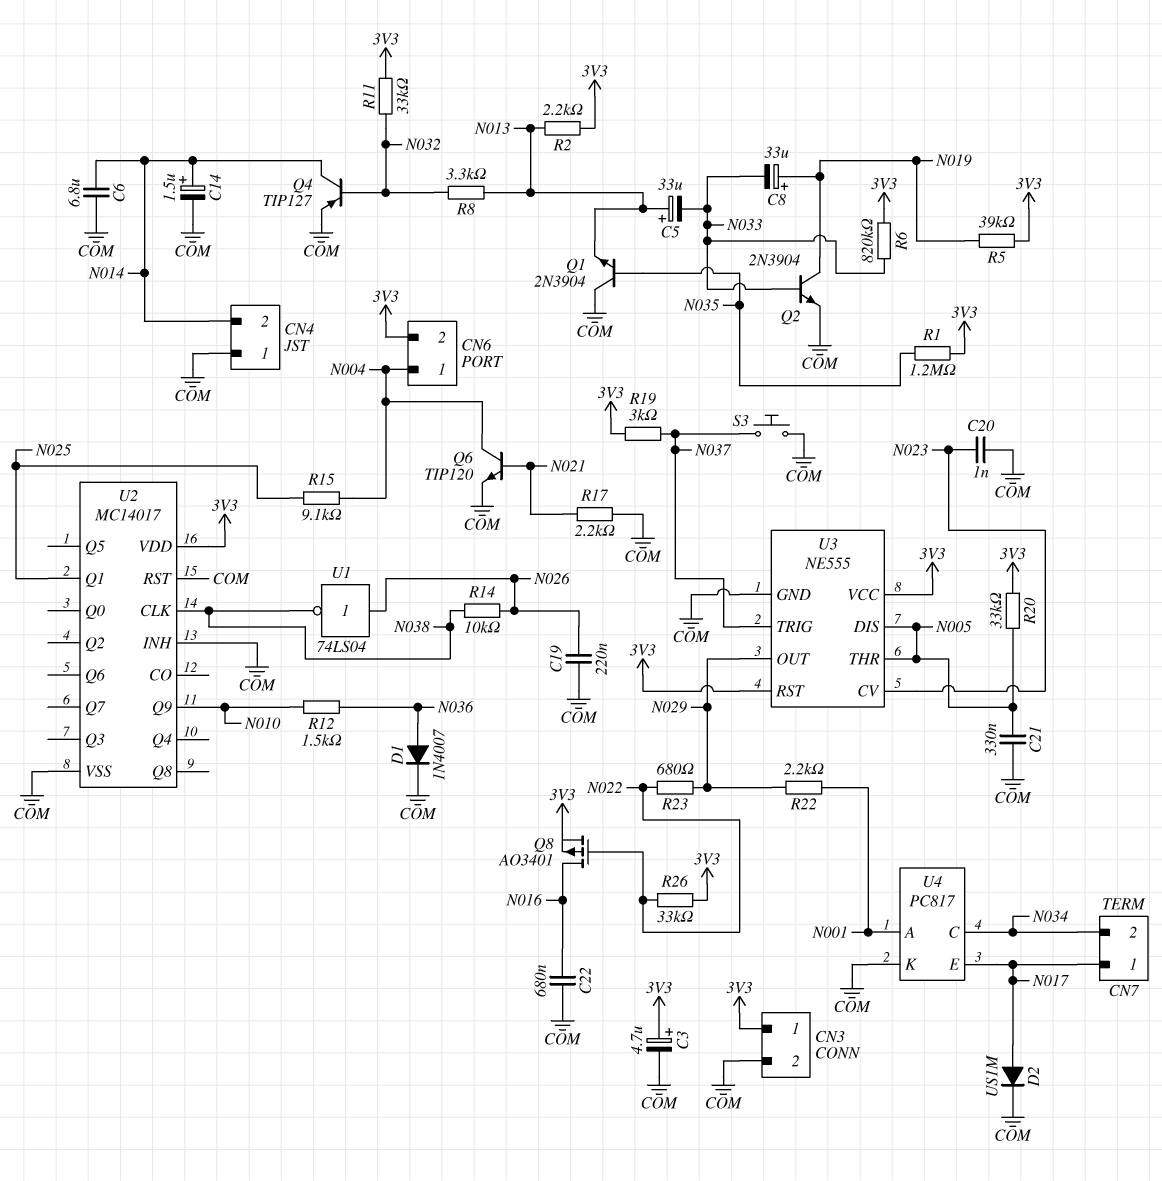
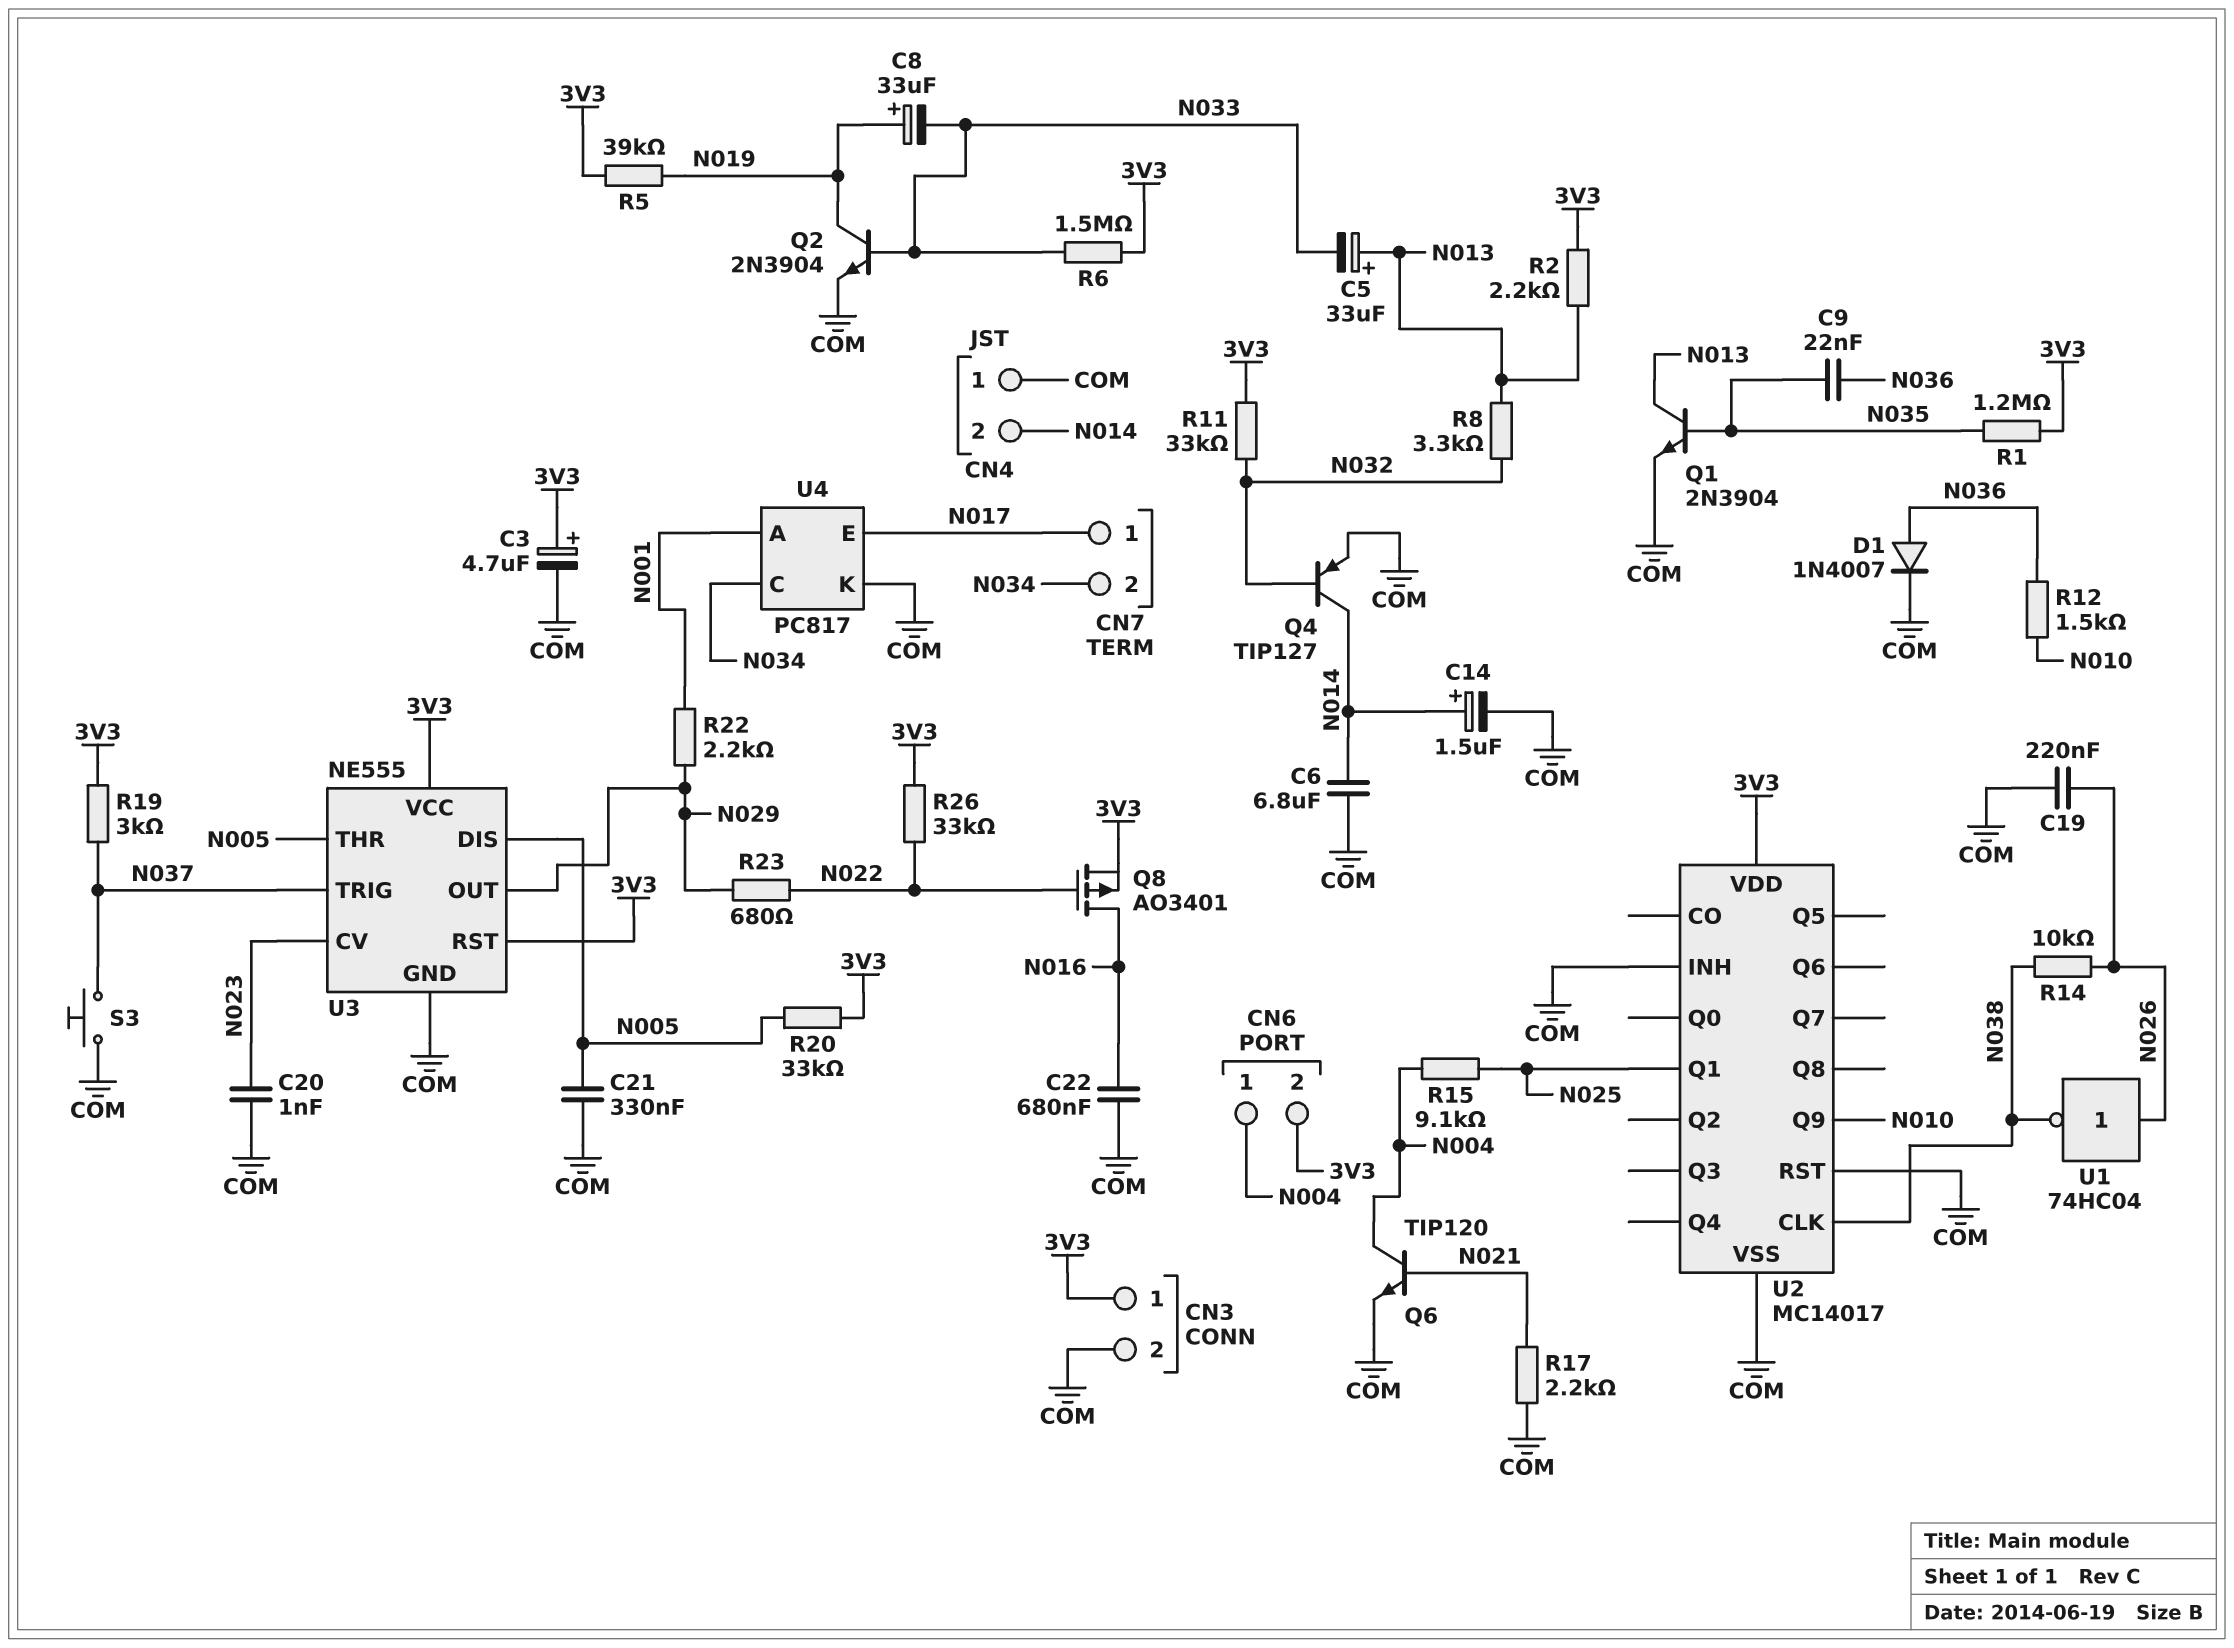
C9: none -> 22nF (N035, N036)
D2: diode US1M (A N017, K COM) -> none
Q1: NPN 2N3904 (B N035, C COM, E N013) -> NPN 2N3904 (B N035, C N013, E COM)
R6: 820k (3V3, N033) -> 1.5M (3V3, N033)
U1: NOT 74LS04 (in N026, out N038) -> NOT 74HC04 (in N026, out N038)

